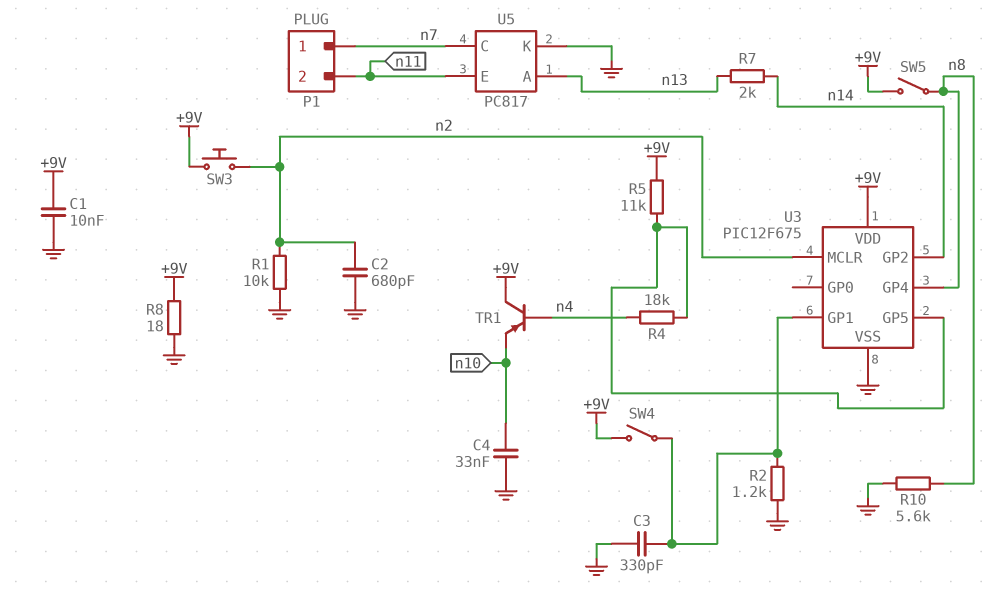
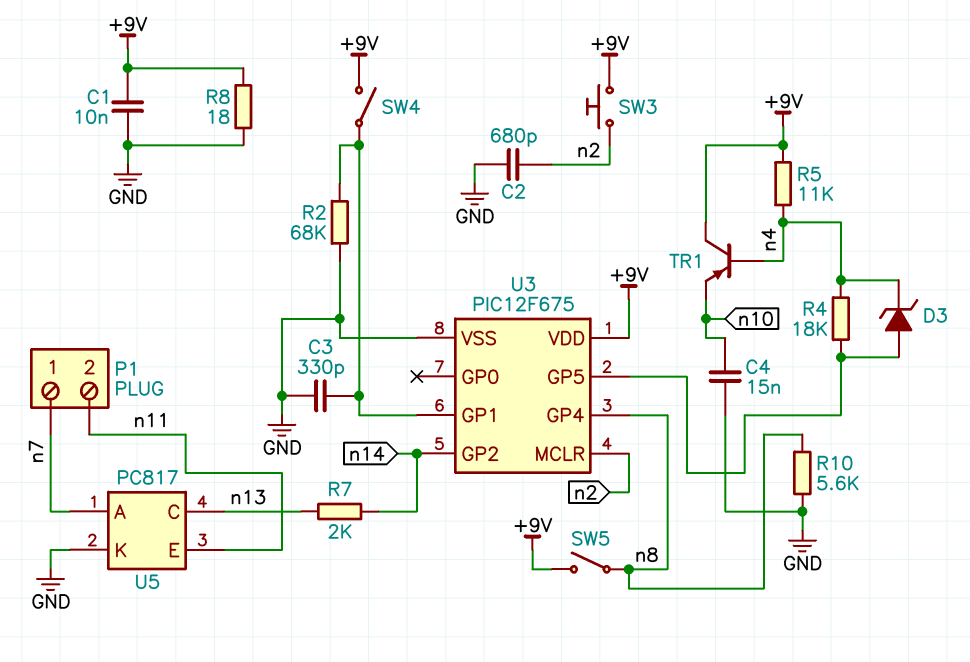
C4: 33nF (GND, n10) -> 15nF (GND, n10)
D3: none -> zener (A U3/GP5, K n4)
R1: 10k (GND, n2) -> none
R2: 1.2k (GND, U3/GP1) -> 68k (GND, U3/GP1)
R5: 11k (+9V, U3/GP5) -> 11k (+9V, n4)
U5 pin A: n13 -> n7
U5 pin C: n7 -> n13

